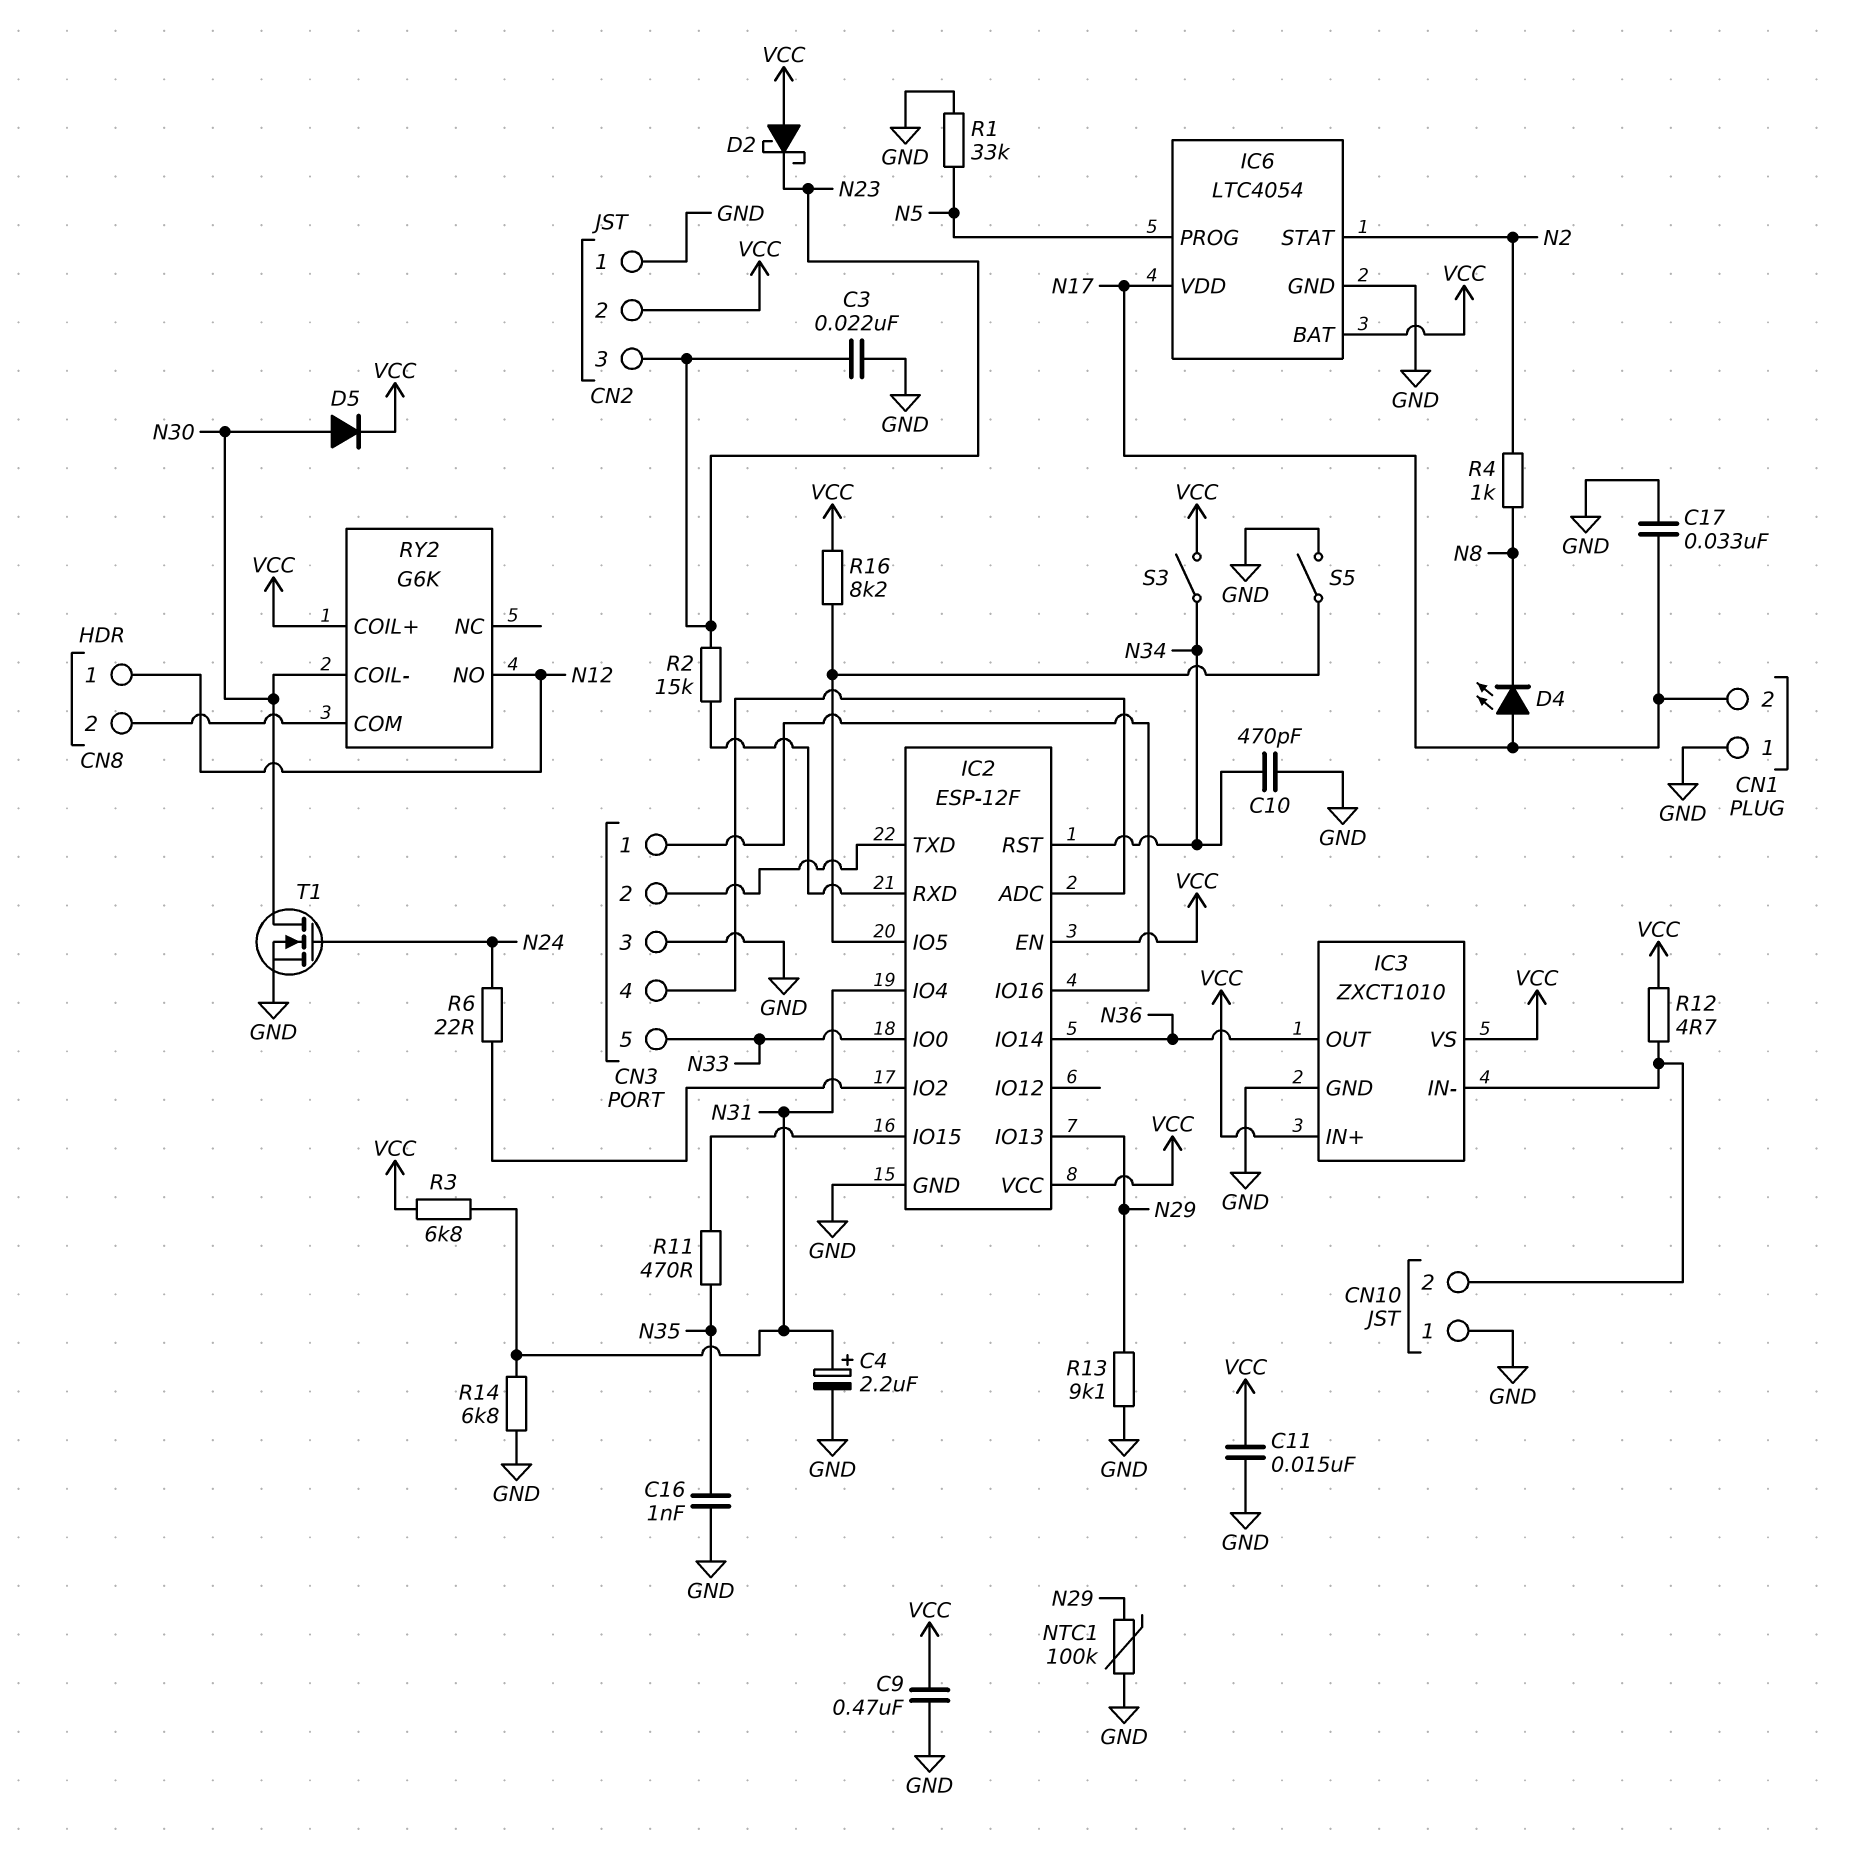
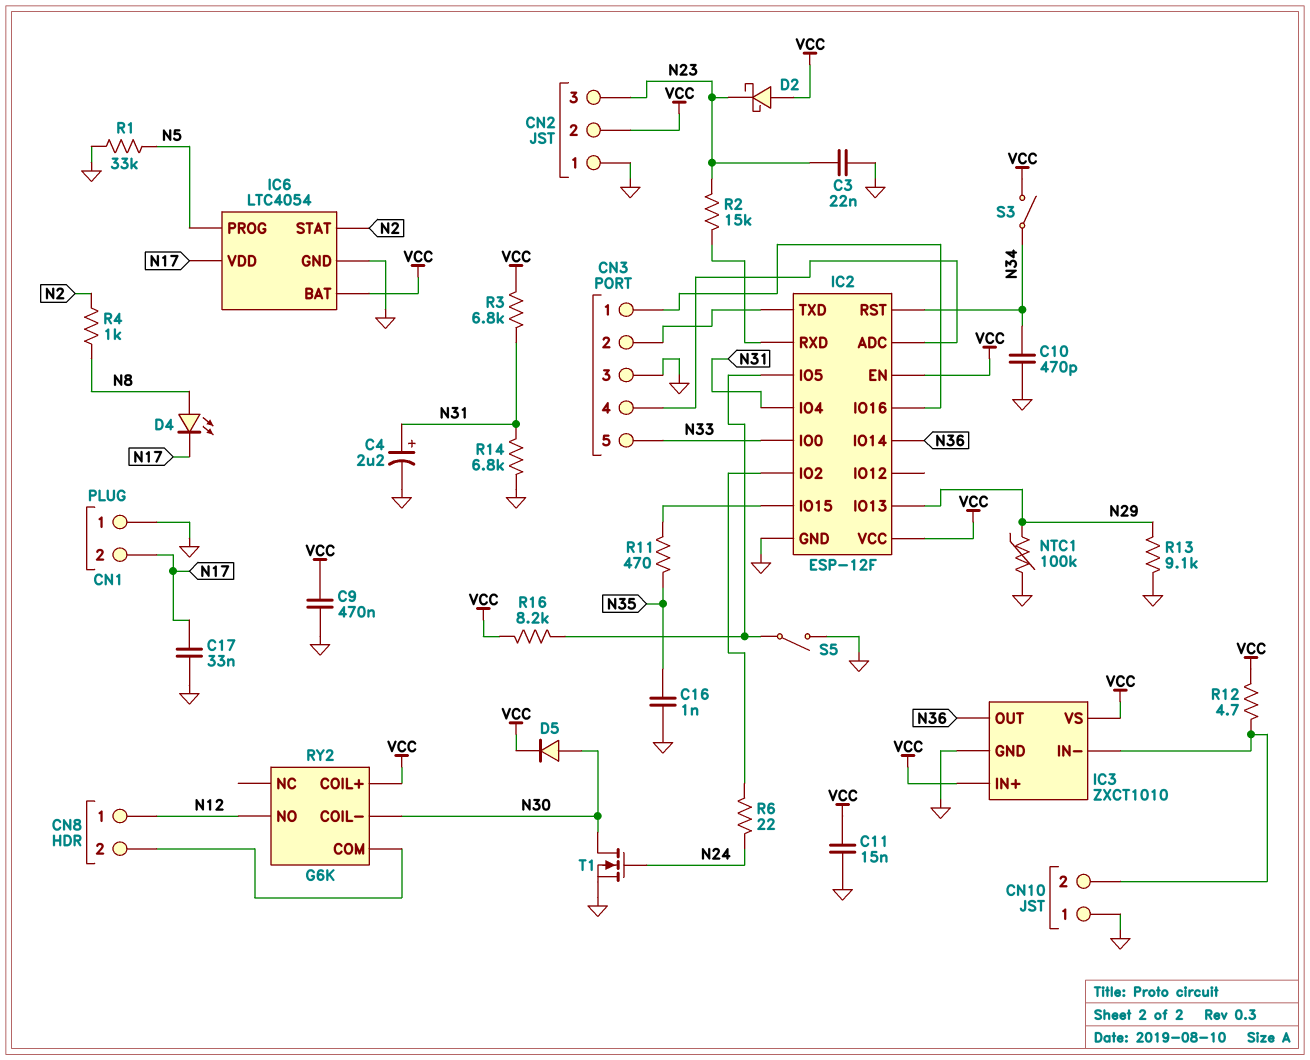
D4: LED (A N17, K N8) -> LED (A N8, K N17)

